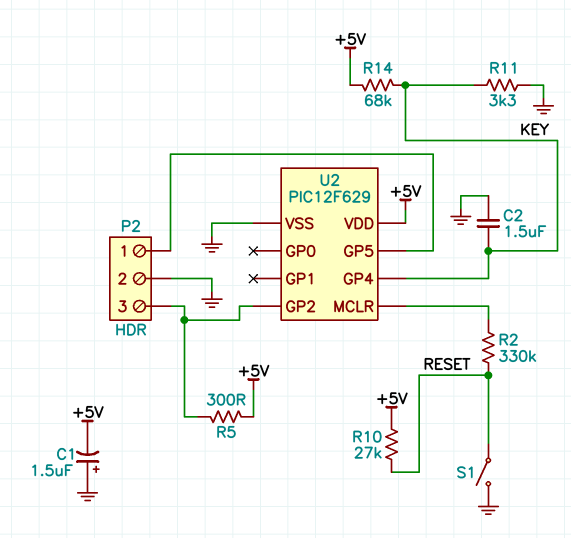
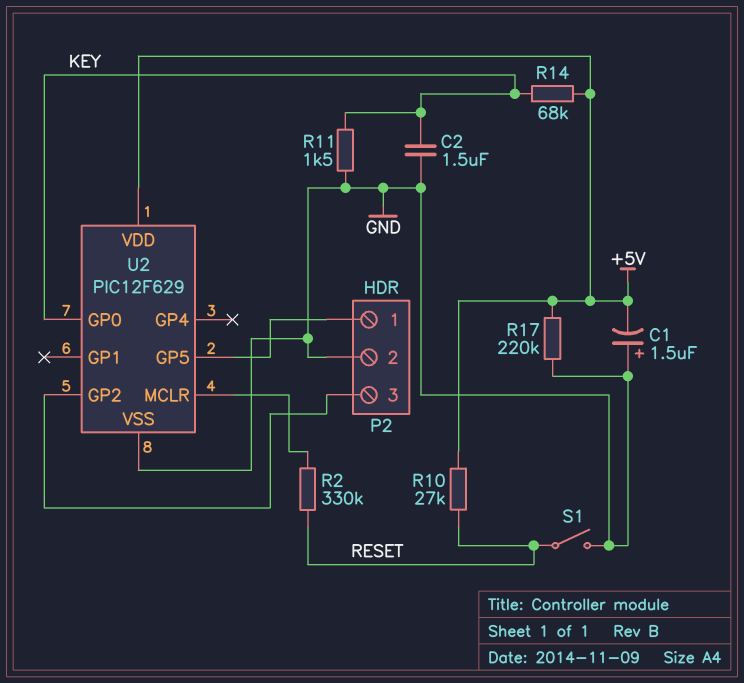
R5: 300 (+5V, P2/3) -> none
R11: 3.3k (GND, KEY) -> 1.5k (GND, KEY)
R17: none -> 220k (+5V, GND)
U2 pin GP0: none -> KEY
U2 pin GP4: KEY -> none

